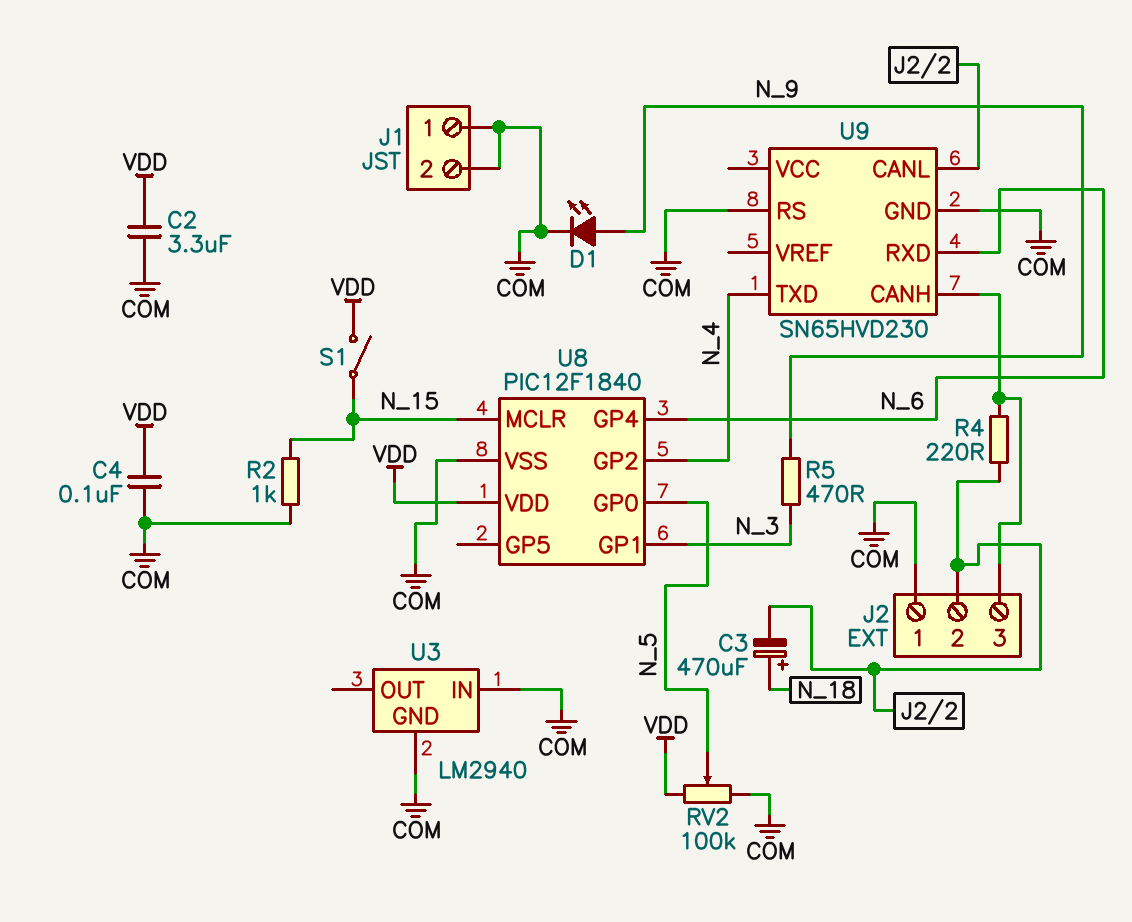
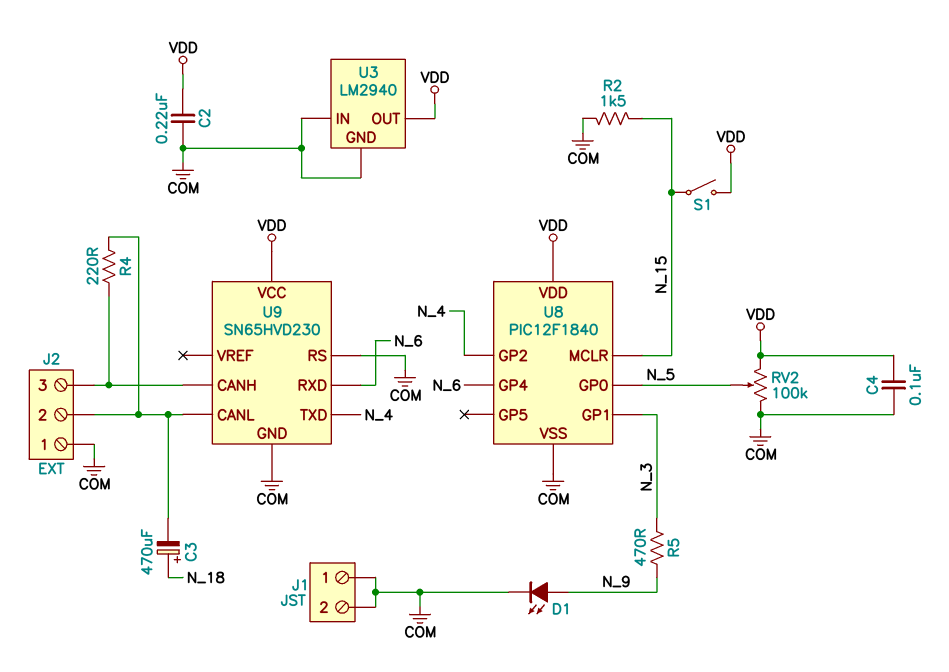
C2: 3.3uF (COM, VDD) -> 220nF (COM, VDD)
R2: 1k (COM, N_15) -> 1.5k (COM, N_15)
U3 pin OUT: none -> VDD
U9 pin VCC: none -> VDD

